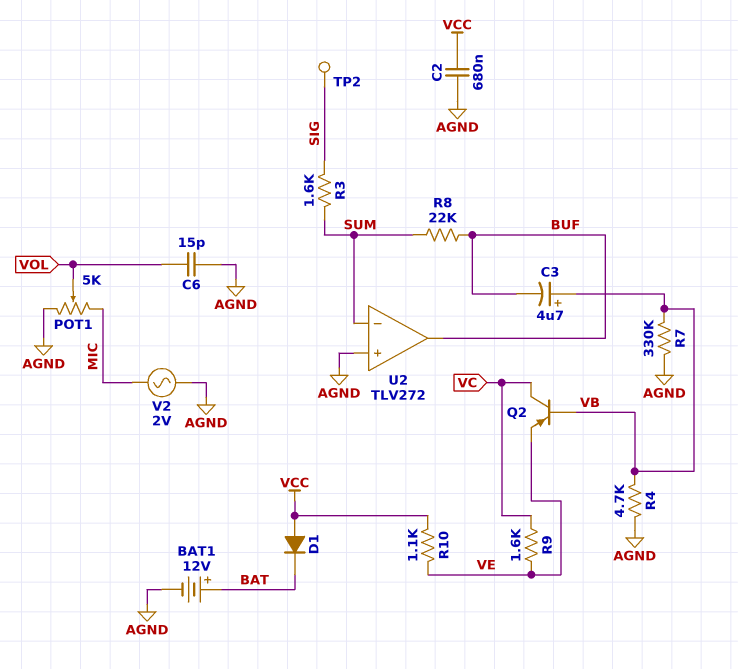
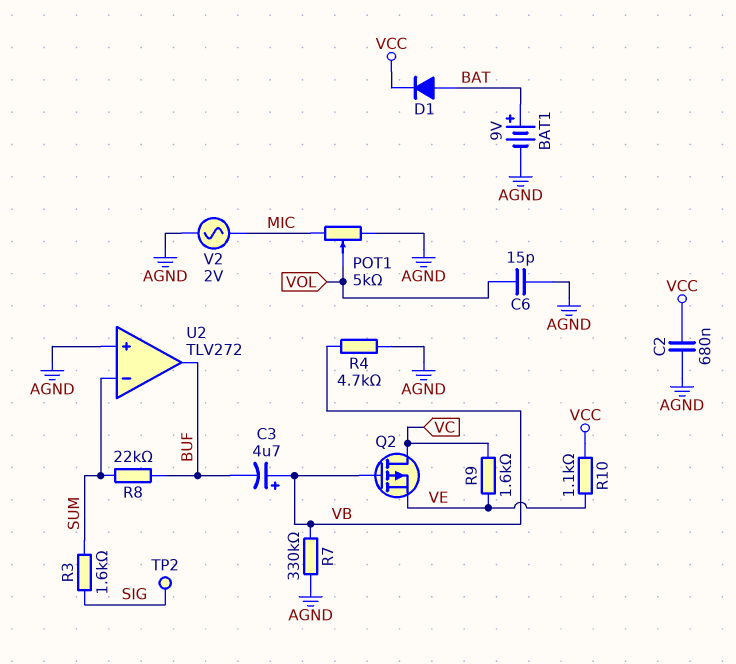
BAT1: 12V (plus BAT, minus AGND) -> 9V (plus BAT, minus AGND)
D1: diode (A VCC, K BAT) -> diode (A BAT, K VCC)
Q2: PNP (B VB, C VC, E VE) -> PMOS (G VB, D VC, S VE)

